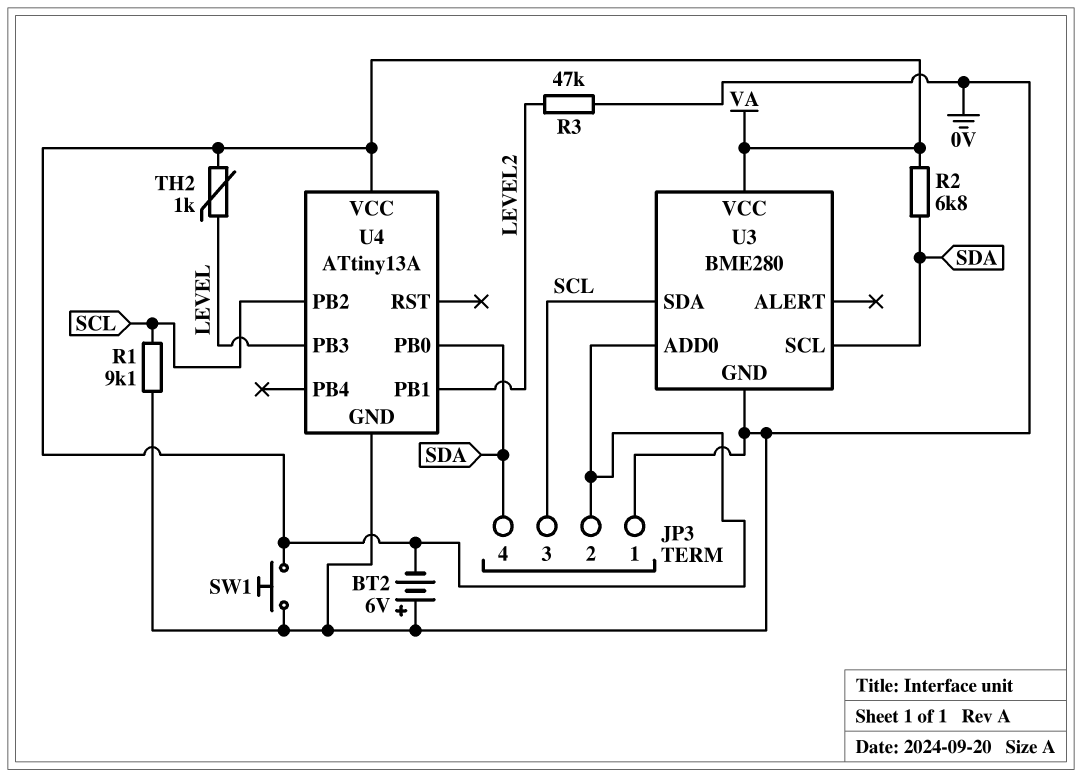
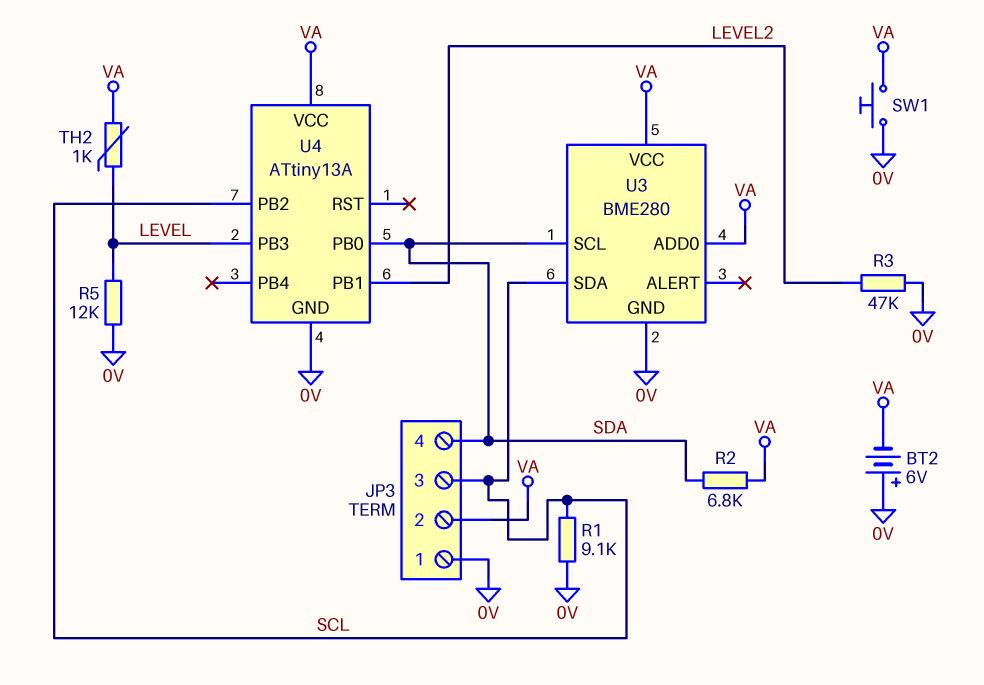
R5: none -> 12k (0V, LEVEL)

